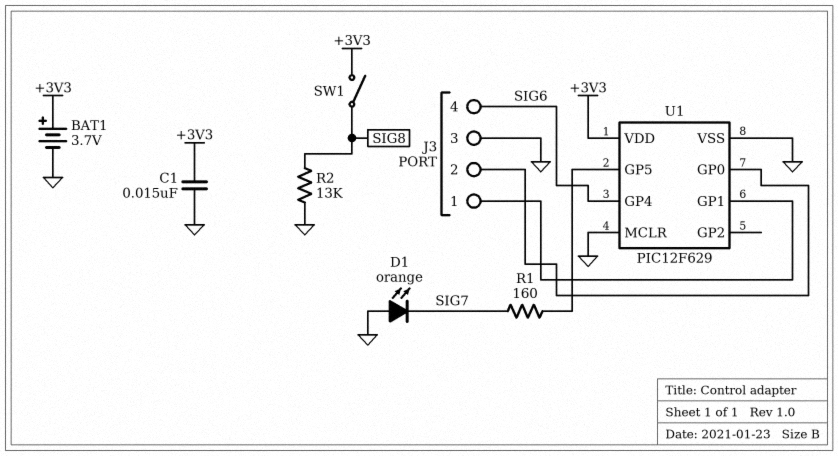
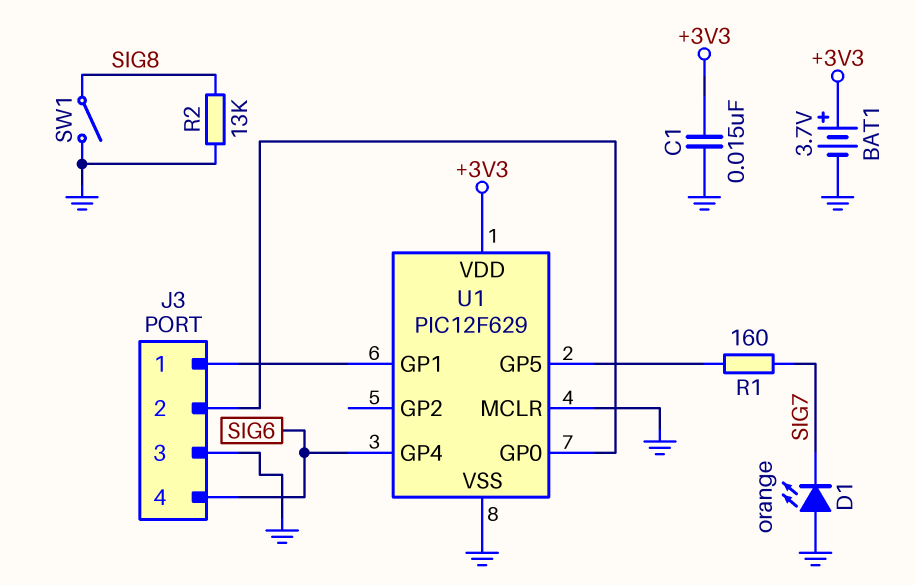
SW1: switch (+3V3, SIG8) -> switch (GND, SIG8)

